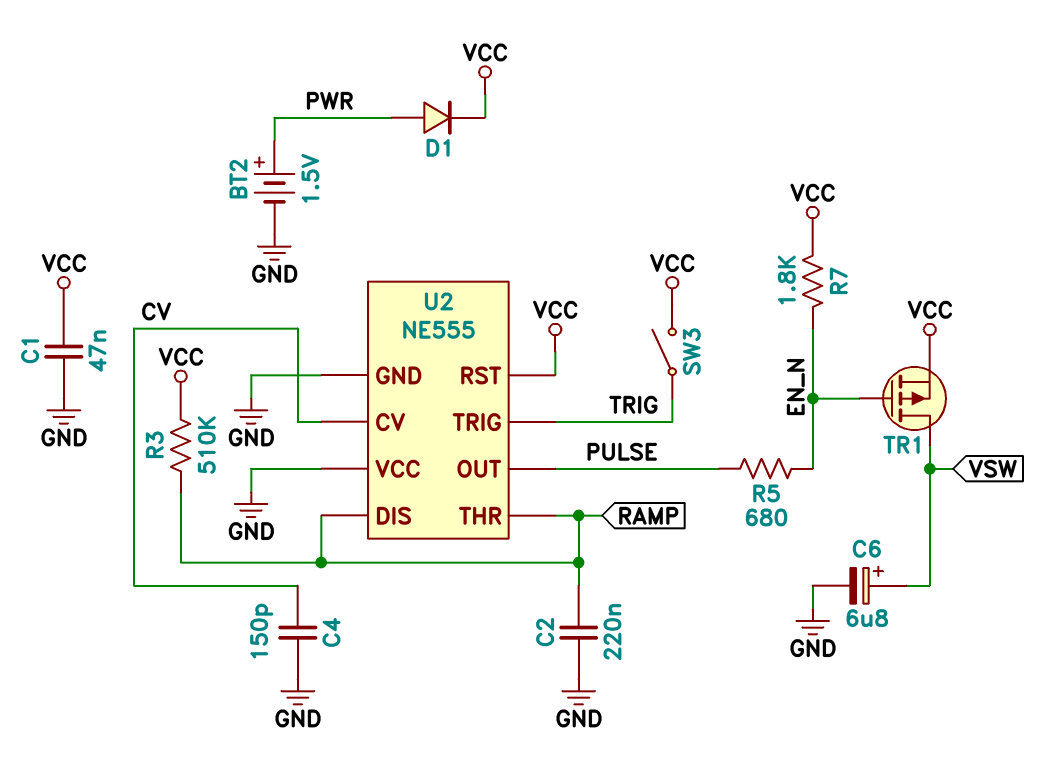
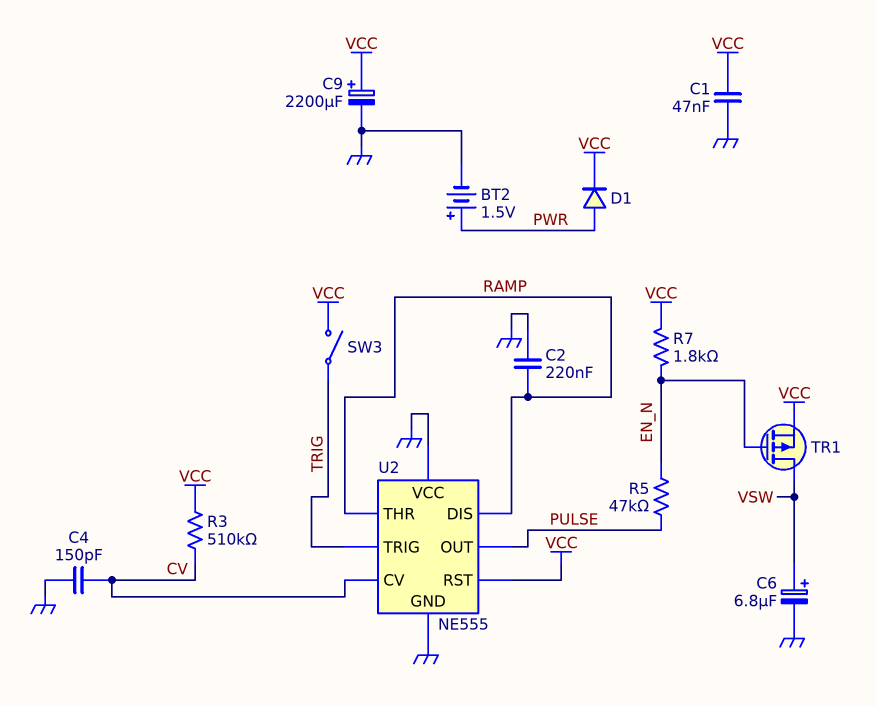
C9: none -> 2200uF (plus VCC, minus GND)
R3: 510k (RAMP, VCC) -> 510k (CV, VCC)
R5: 680 (EN_N, PULSE) -> 47k (EN_N, PULSE)

